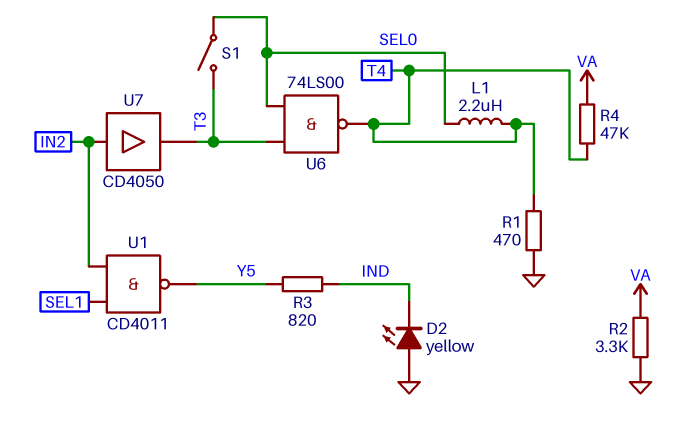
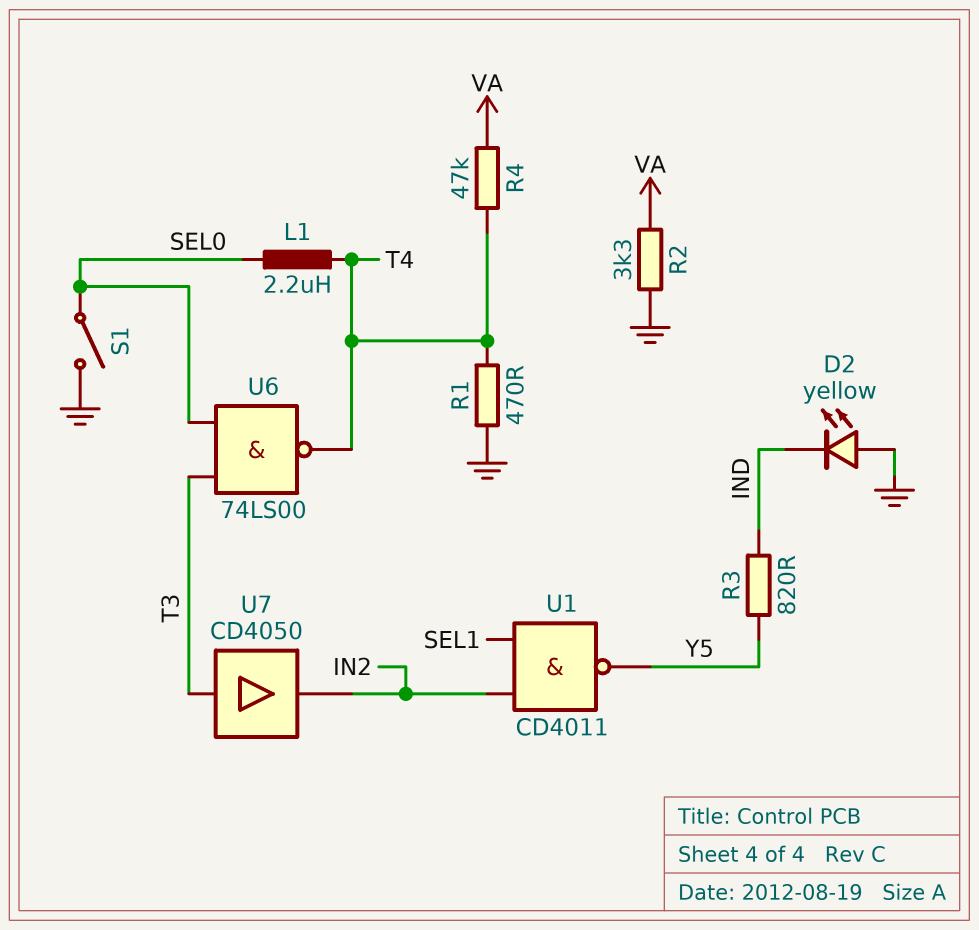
S1: switch (SEL0, T3) -> switch (GND, SEL0)
U7: buffer CD4050 (in IN2, out T3) -> buffer CD4050 (in T3, out IN2)

